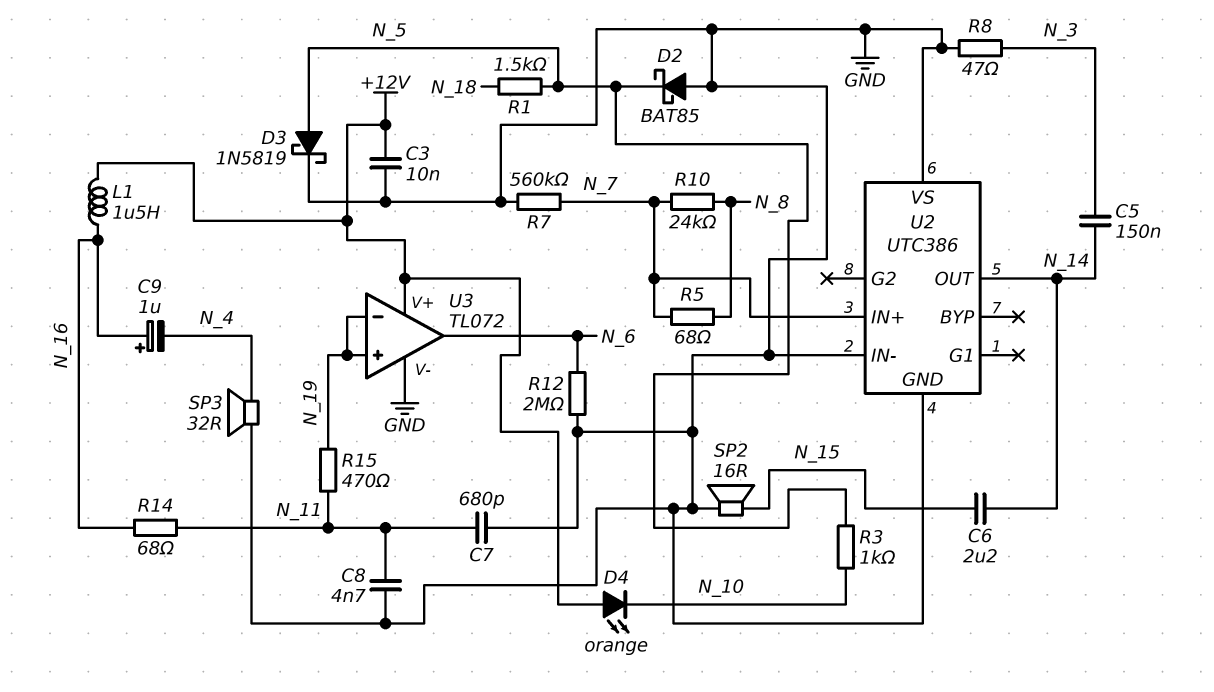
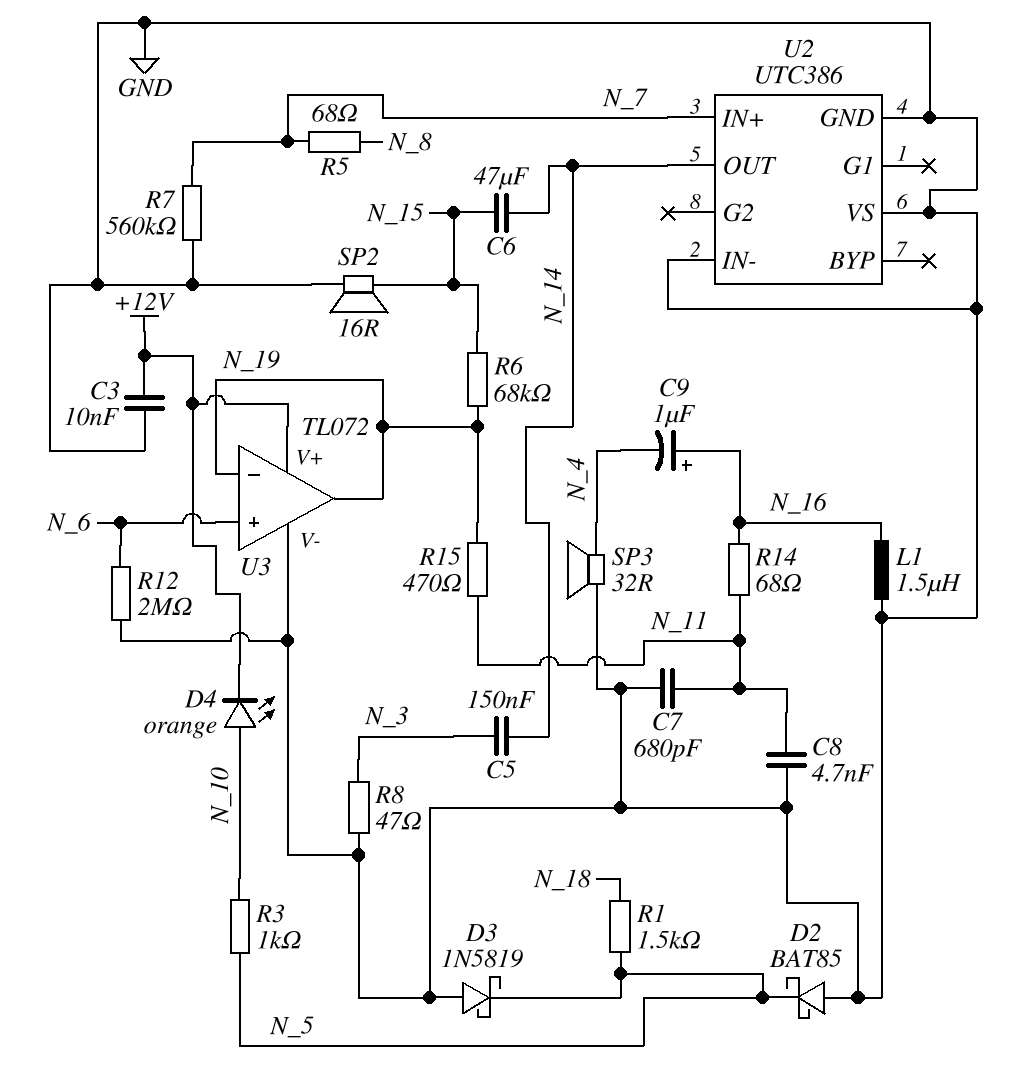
C6: 2.2uF (N_14, N_15) -> 47uF (N_14, N_15)
D3: schottky 1N5819 (A N_5, K GND) -> schottky 1N5819 (A GND, K N_5)
D4: LED orange (A +12V, K N_10) -> LED orange (A N_10, K +12V)
L1: 1.5uH (+12V, N_16) -> 1.5uH (GND, N_16)
R6: none -> 68k (N_15, N_19)
R10: 24k (N_7, N_8) -> none
U3 pin in+: N_19 -> N_6
U3 pin out: N_6 -> N_19

